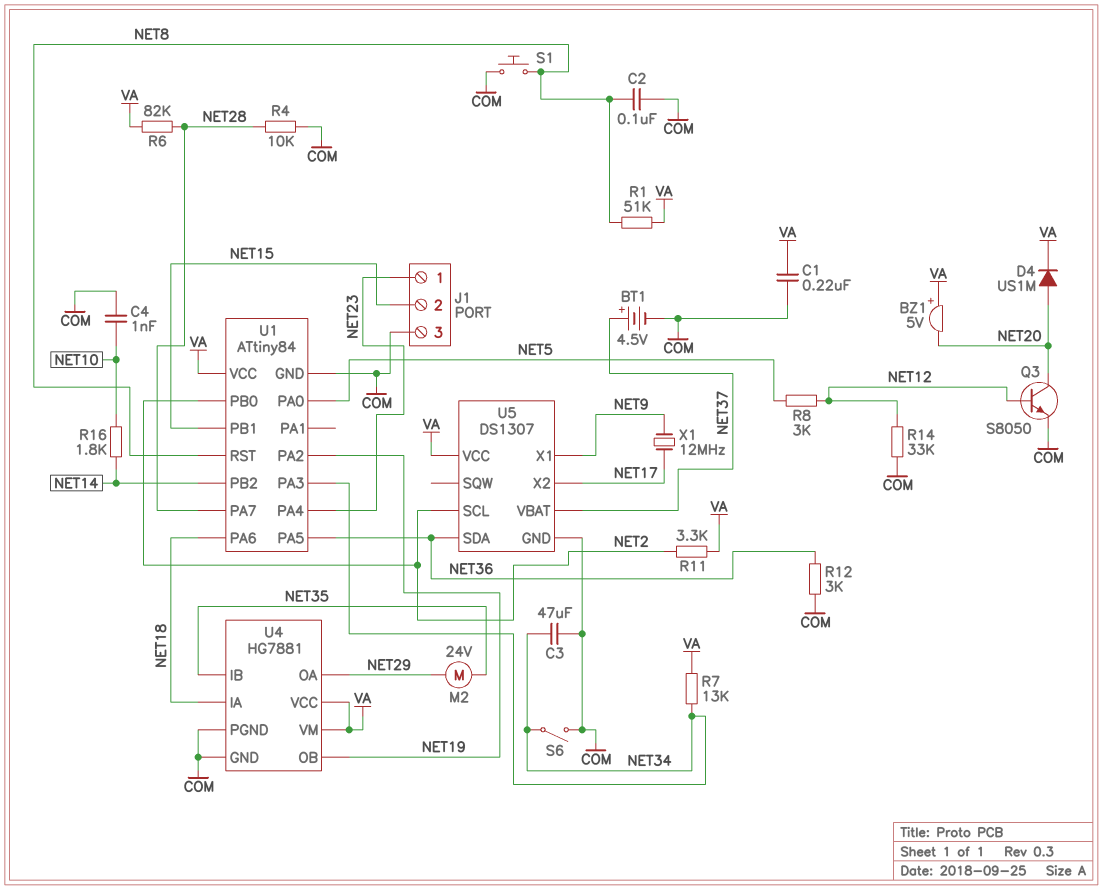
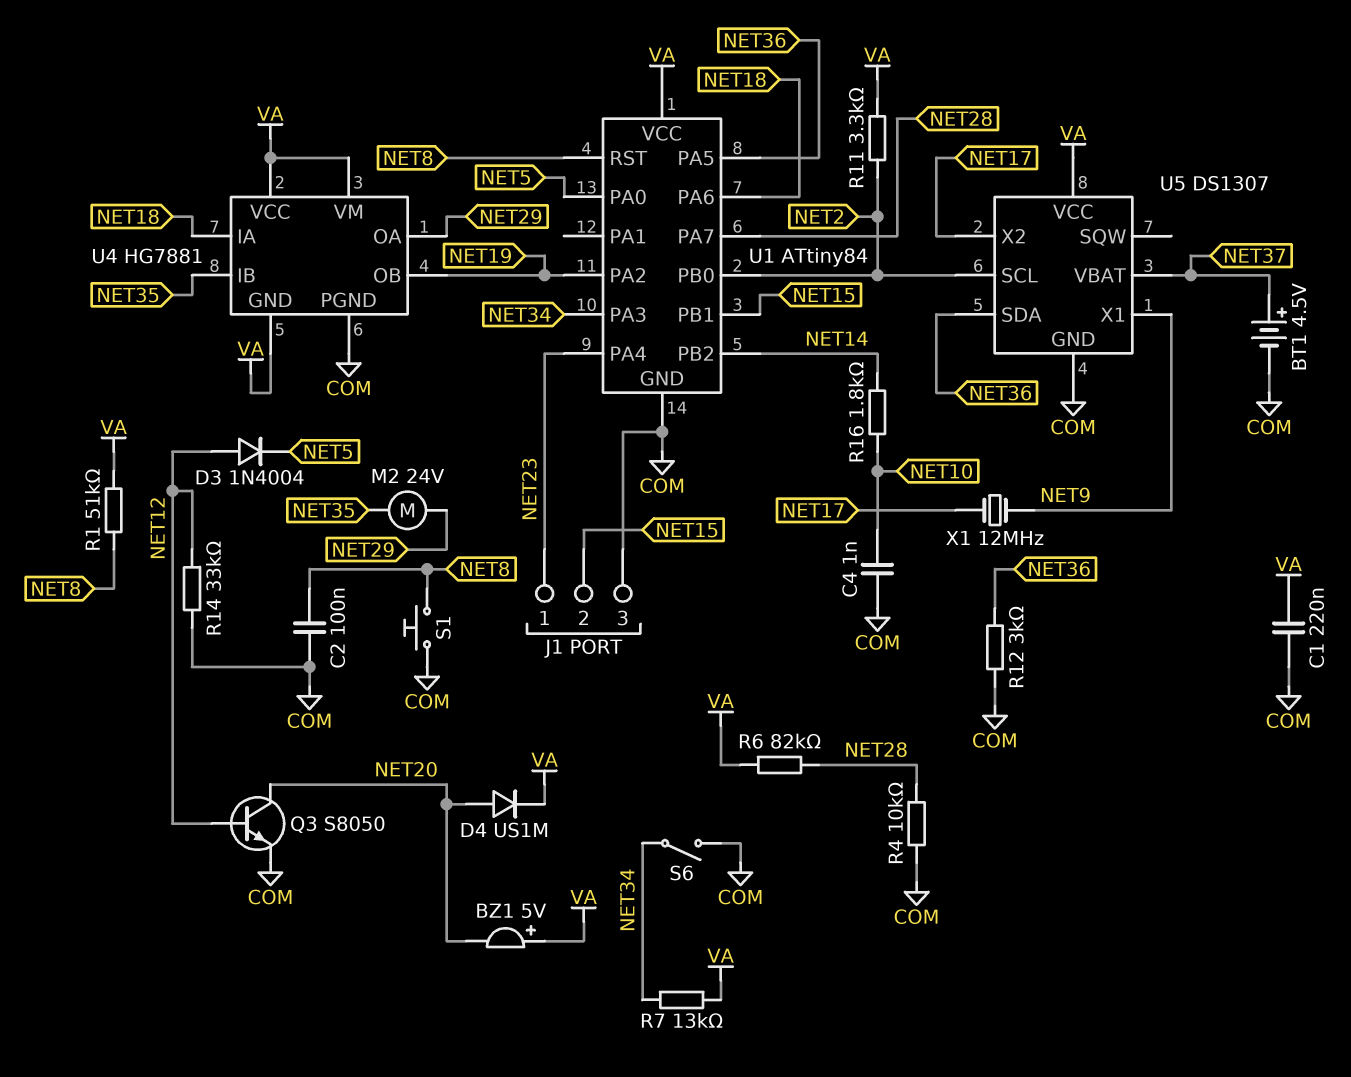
C3: 47uF (COM, NET34) -> none
D3: none -> diode 1N4004 (A NET12, K NET5)
R8: 3k (NET5, NET12) -> none
U4 pin GND: COM -> VA

